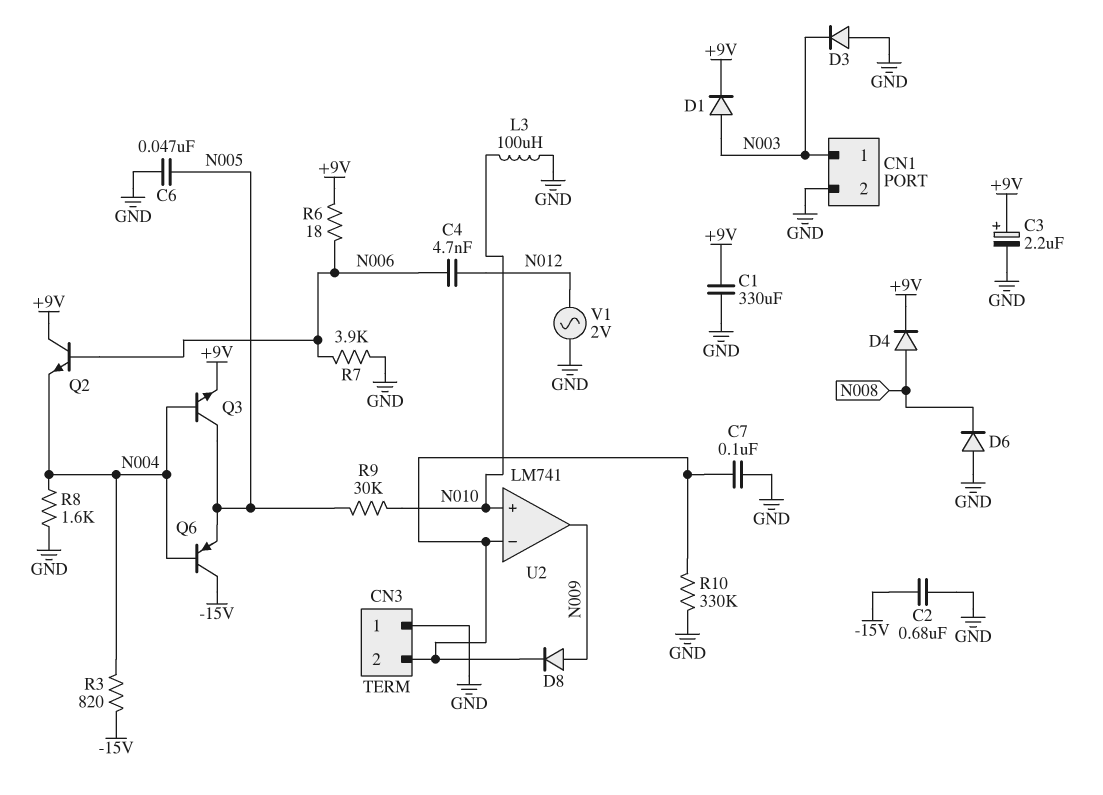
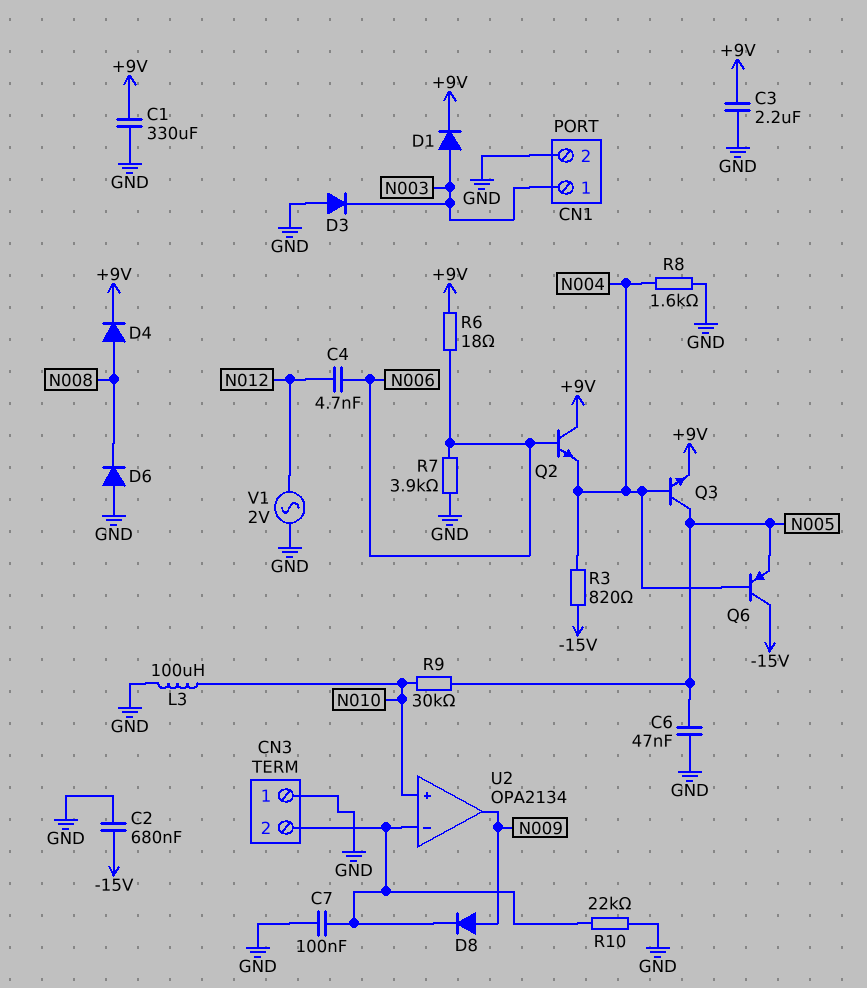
C3: 2.2uF (plus +9V, minus GND) -> 2.2uF (+9V, GND)
R10: 330k (CN3/2, GND) -> 22k (CN3/2, GND)
U2: LM741 -> OPA2134

